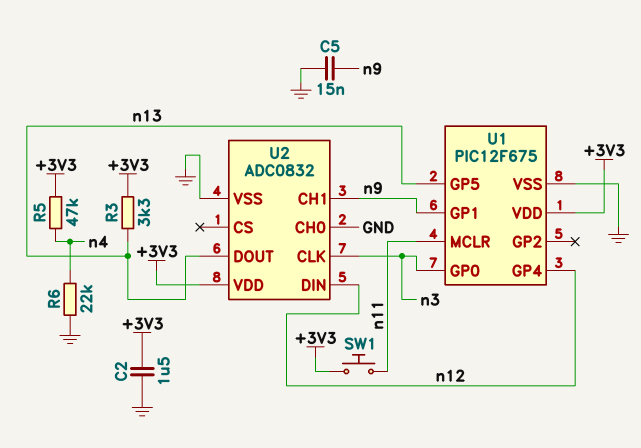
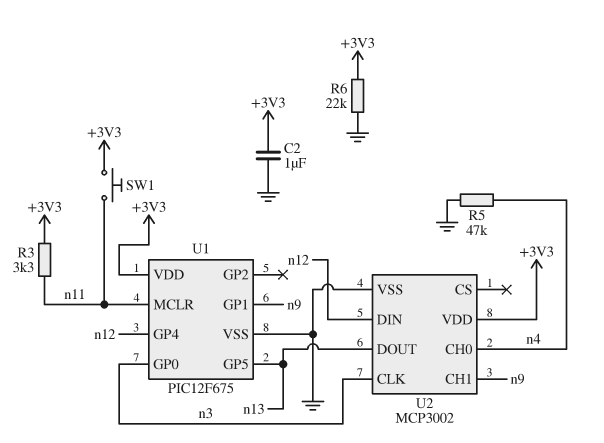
C2: 1.5uF (+3V3, GND) -> 1uF (+3V3, GND)
C5: 15nF (GND, n9) -> none
R3: 3.3k (+3V3, n13) -> 3.3k (+3V3, n11)
R5: 47k (+3V3, n4) -> 47k (GND, n4)
R6: 22k (GND, n4) -> 22k (+3V3, GND)
U2: ADC0832 -> MCP3002
U2 pin CH0: GND -> n4

